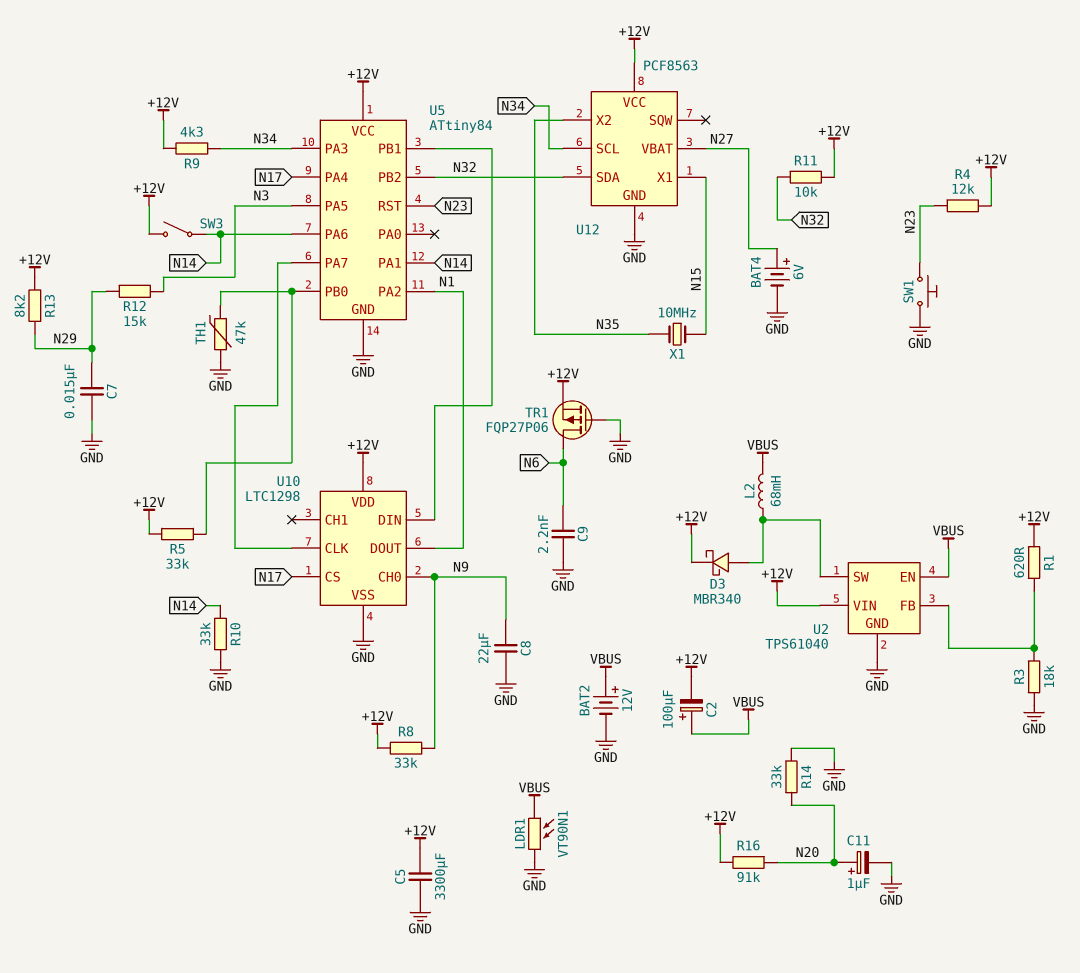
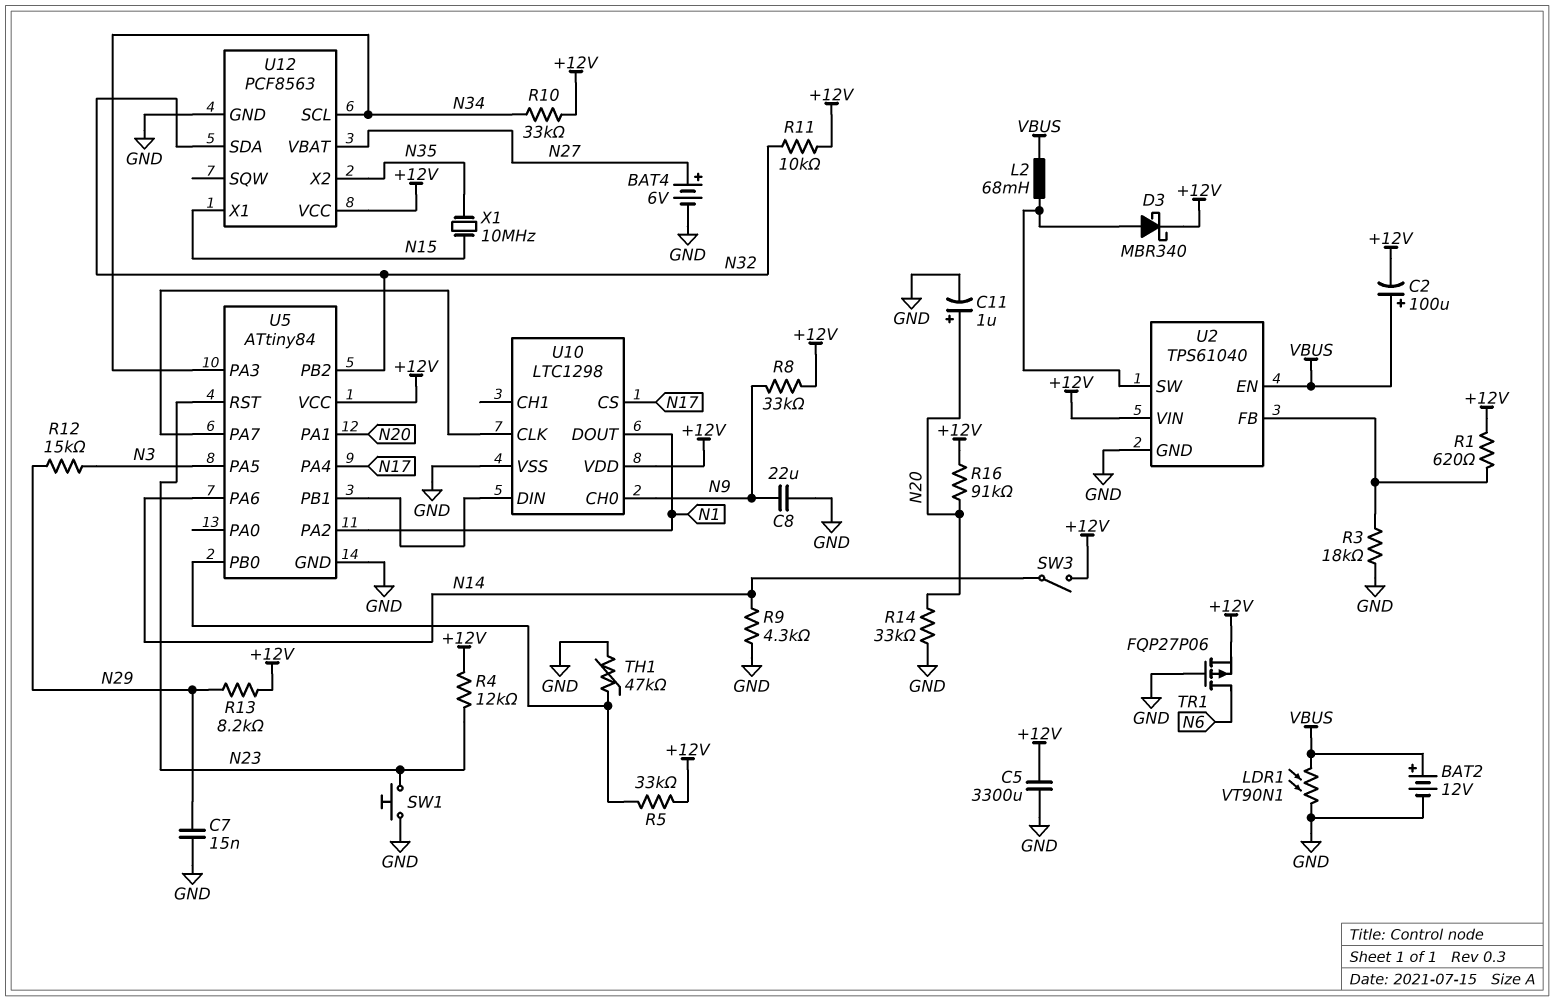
C9: 2.2nF (GND, N6) -> none
R9: 4.3k (+12V, N34) -> 4.3k (GND, N14)
R10: 33k (GND, N14) -> 33k (+12V, N34)
U5 pin PA1: N14 -> N20

